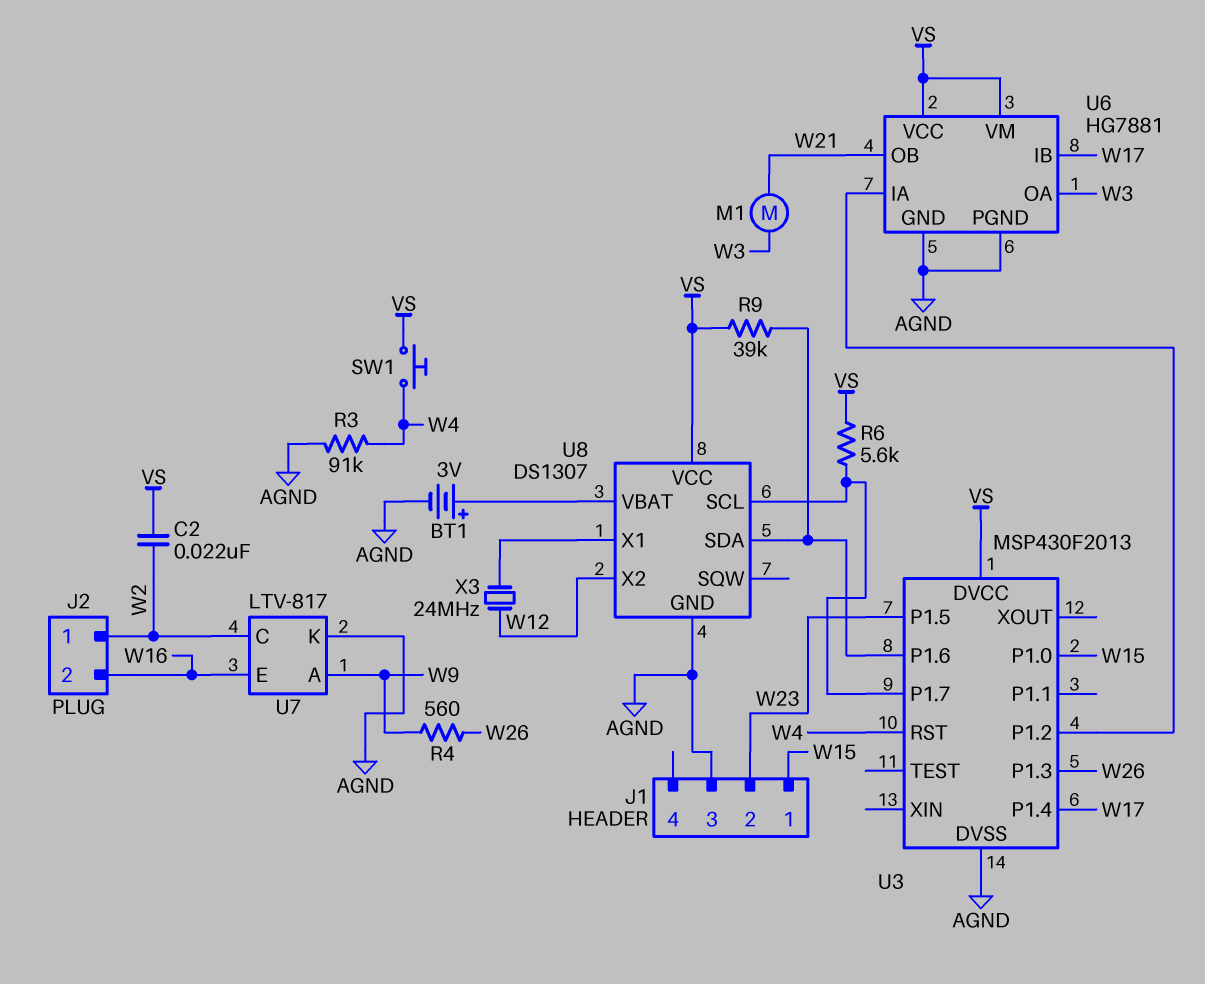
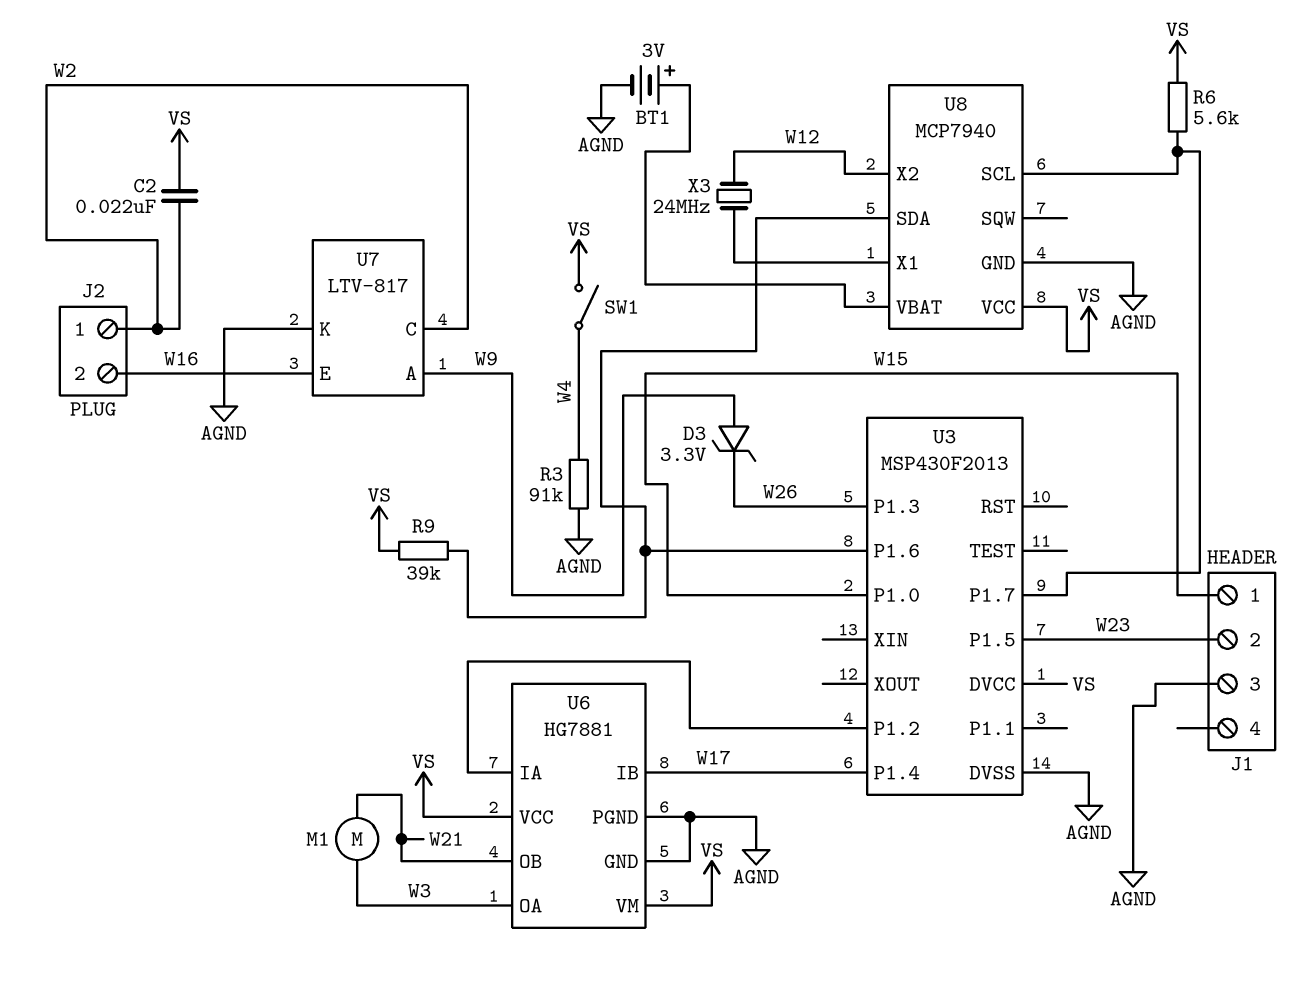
D3: none -> zener 3.3V (A W9, K W26)
R4: 560 (W9, W26) -> none
SW1: button (VS, W4) -> switch (VS, W4)
U3 pin RST: W4 -> none
U8: DS1307 -> MCP7940

